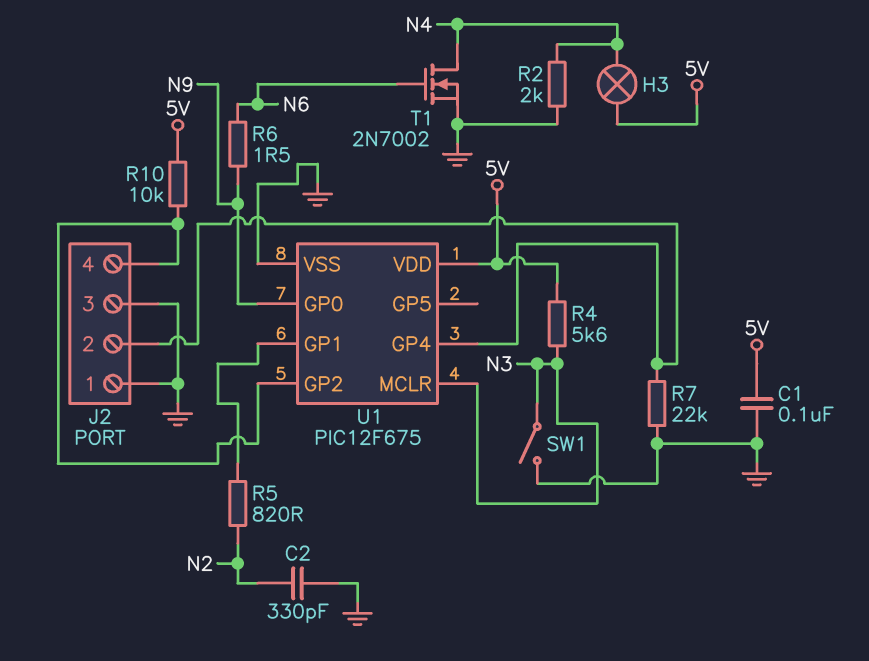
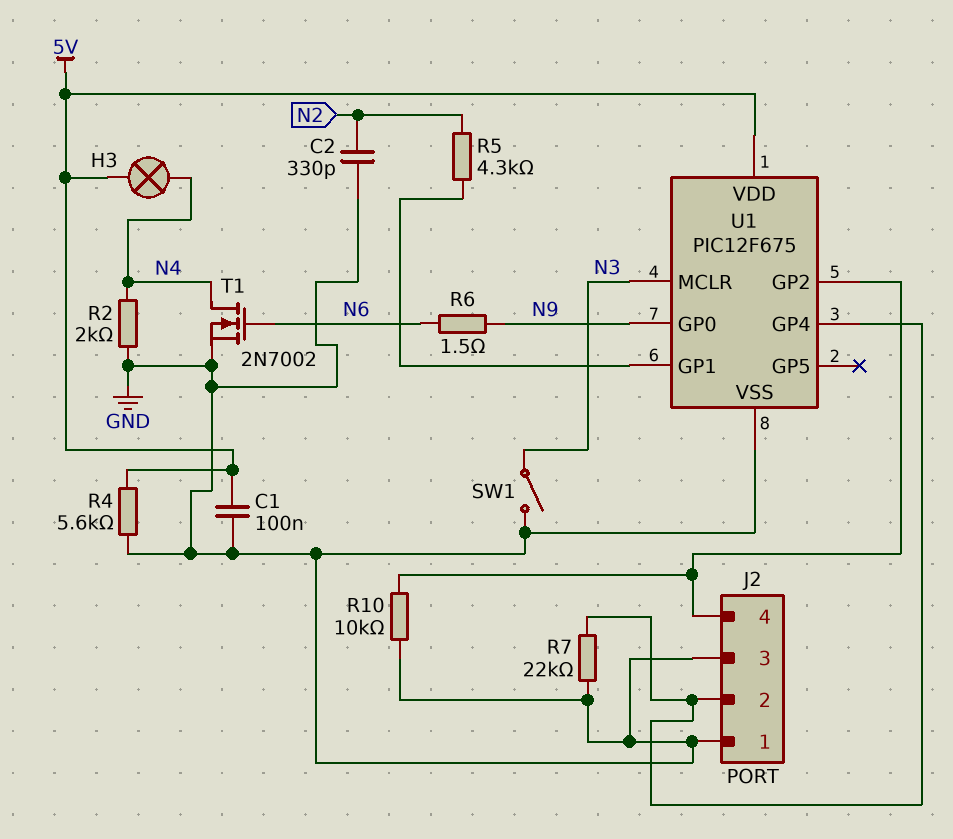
R4: 5.6k (5V, N3) -> 5.6k (5V, GND)
R5: 820 (N2, U1/GP1) -> 4.3k (N2, U1/GP1)
R10: 10k (5V, J2/4) -> 10k (GND, J2/4)

